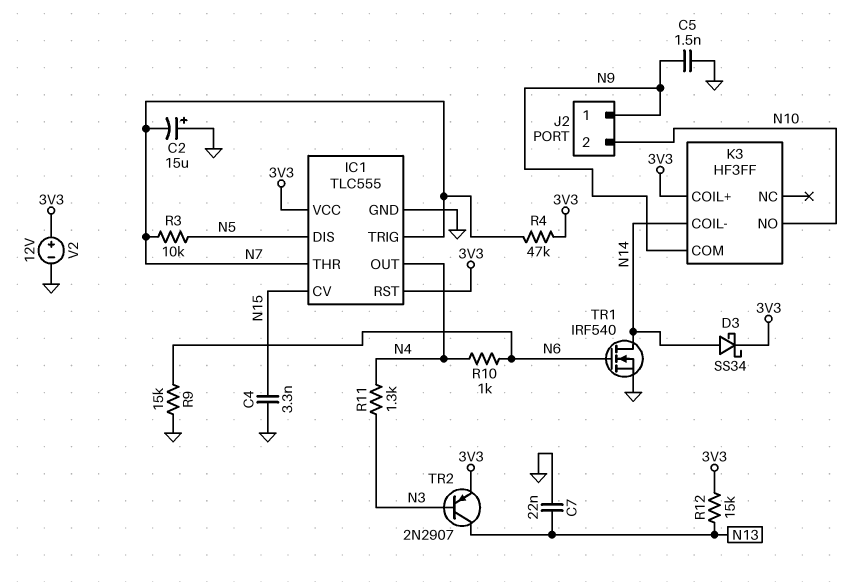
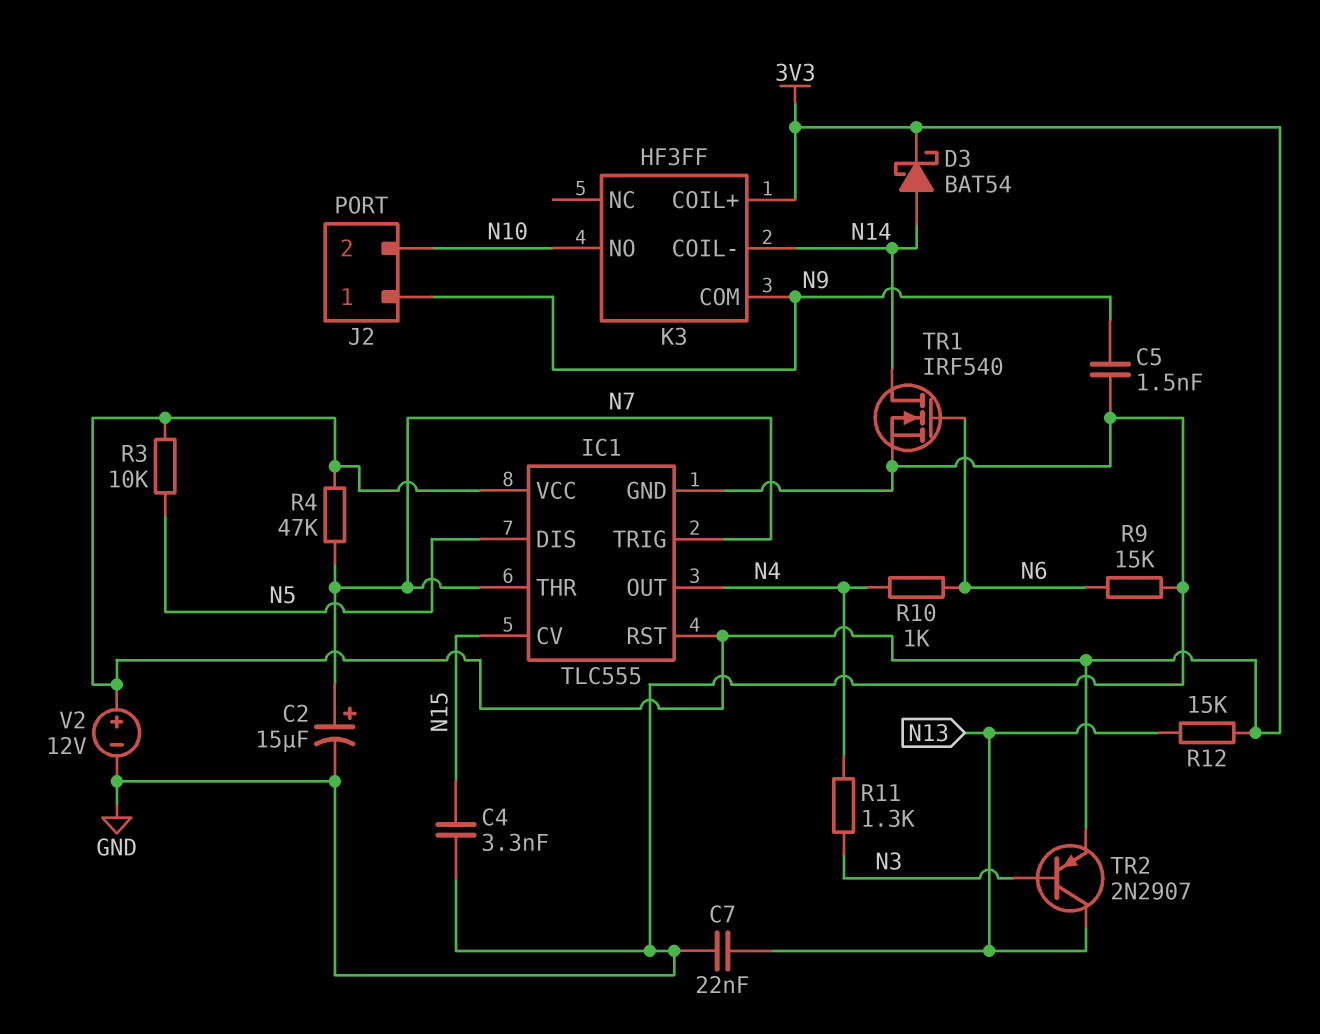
C2: 15uF (plus GND, minus N7) -> 15uF (plus N7, minus GND)
D3: schottky SS34 (A N14, K 3V3) -> schottky BAT54 (A N14, K 3V3)
R3: 10k (N5, N7) -> 10k (3V3, N5)

